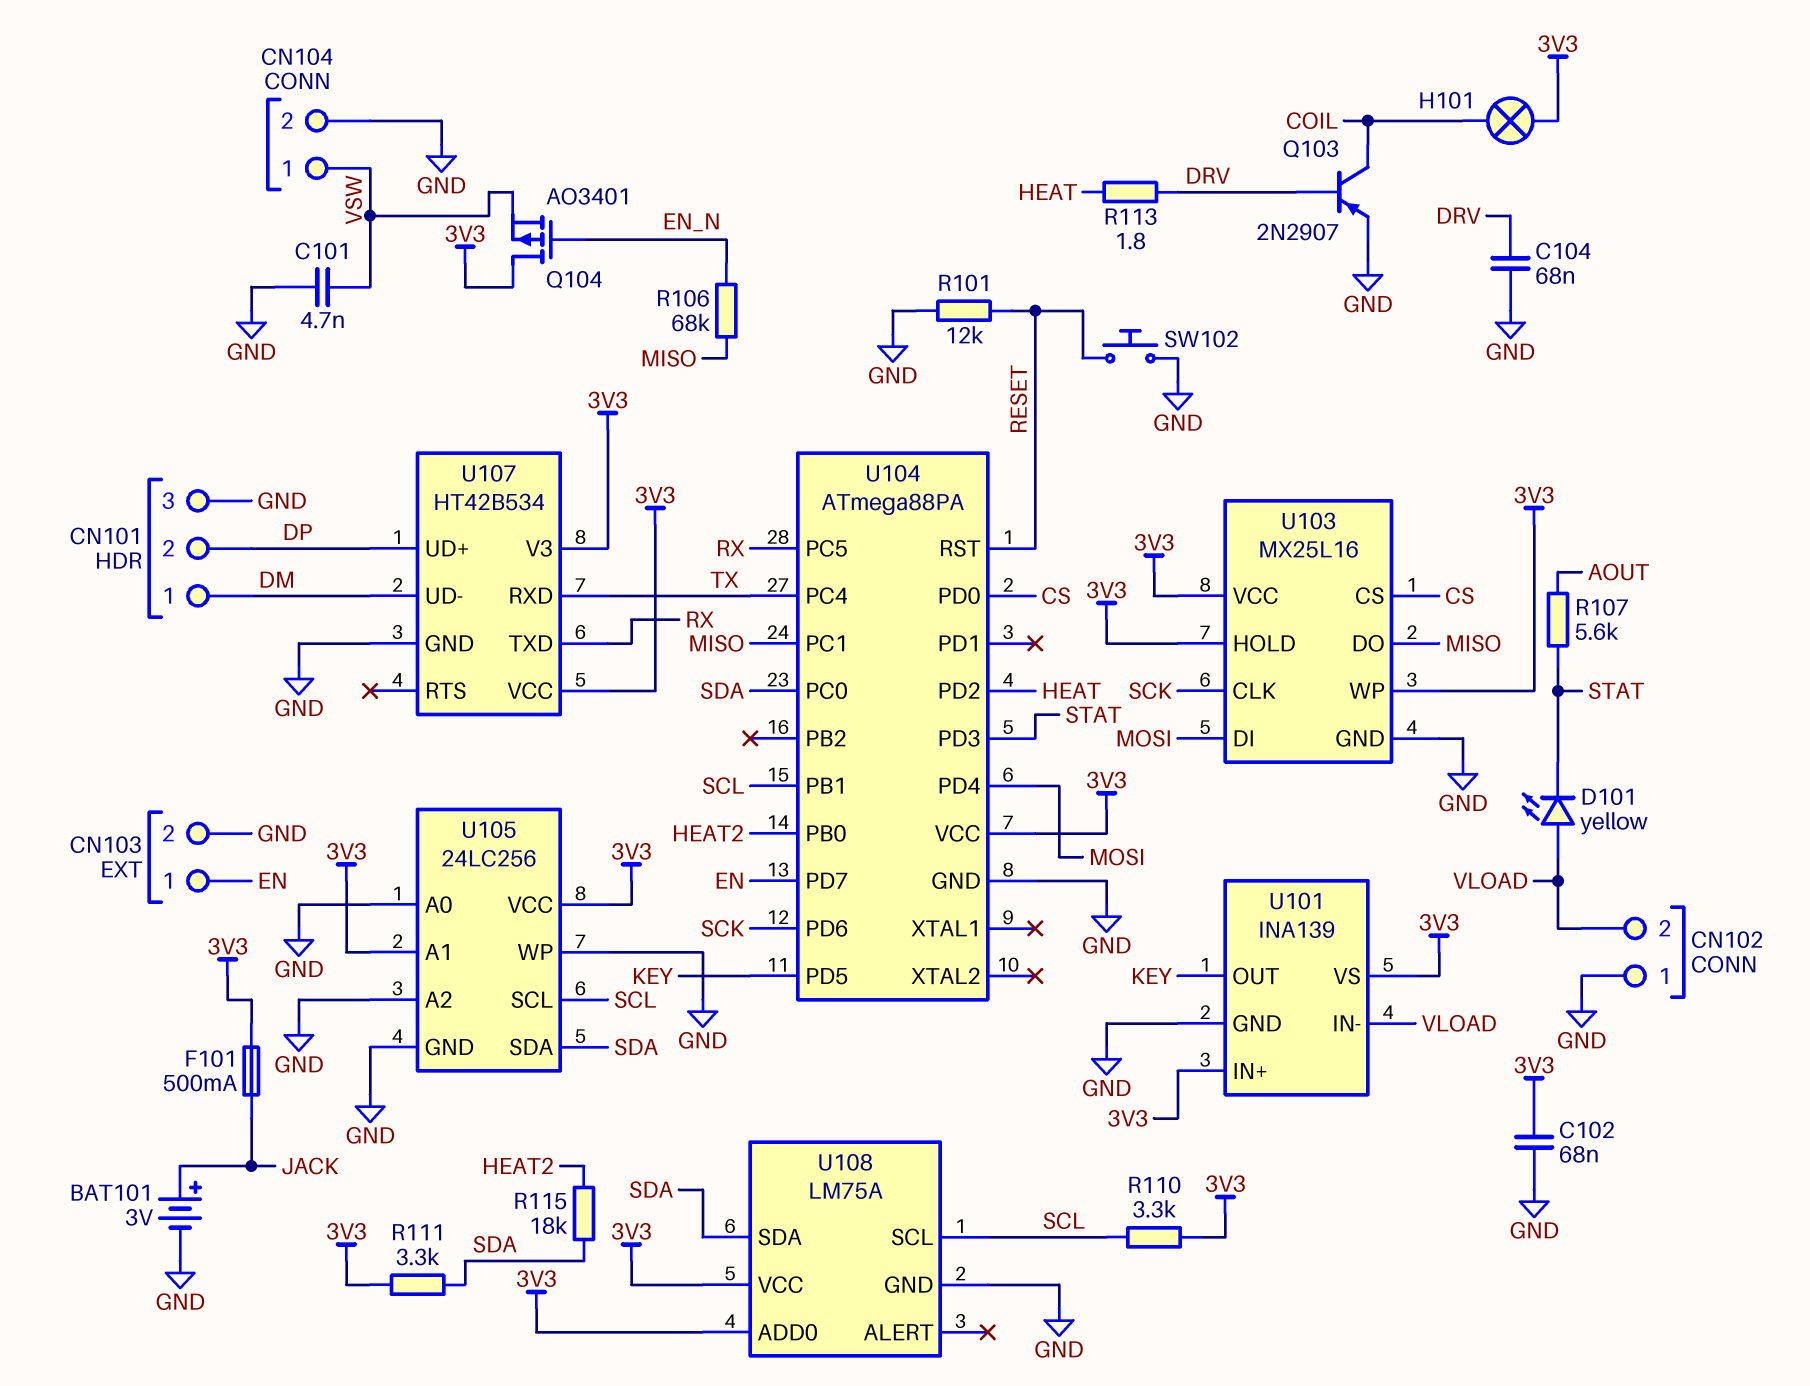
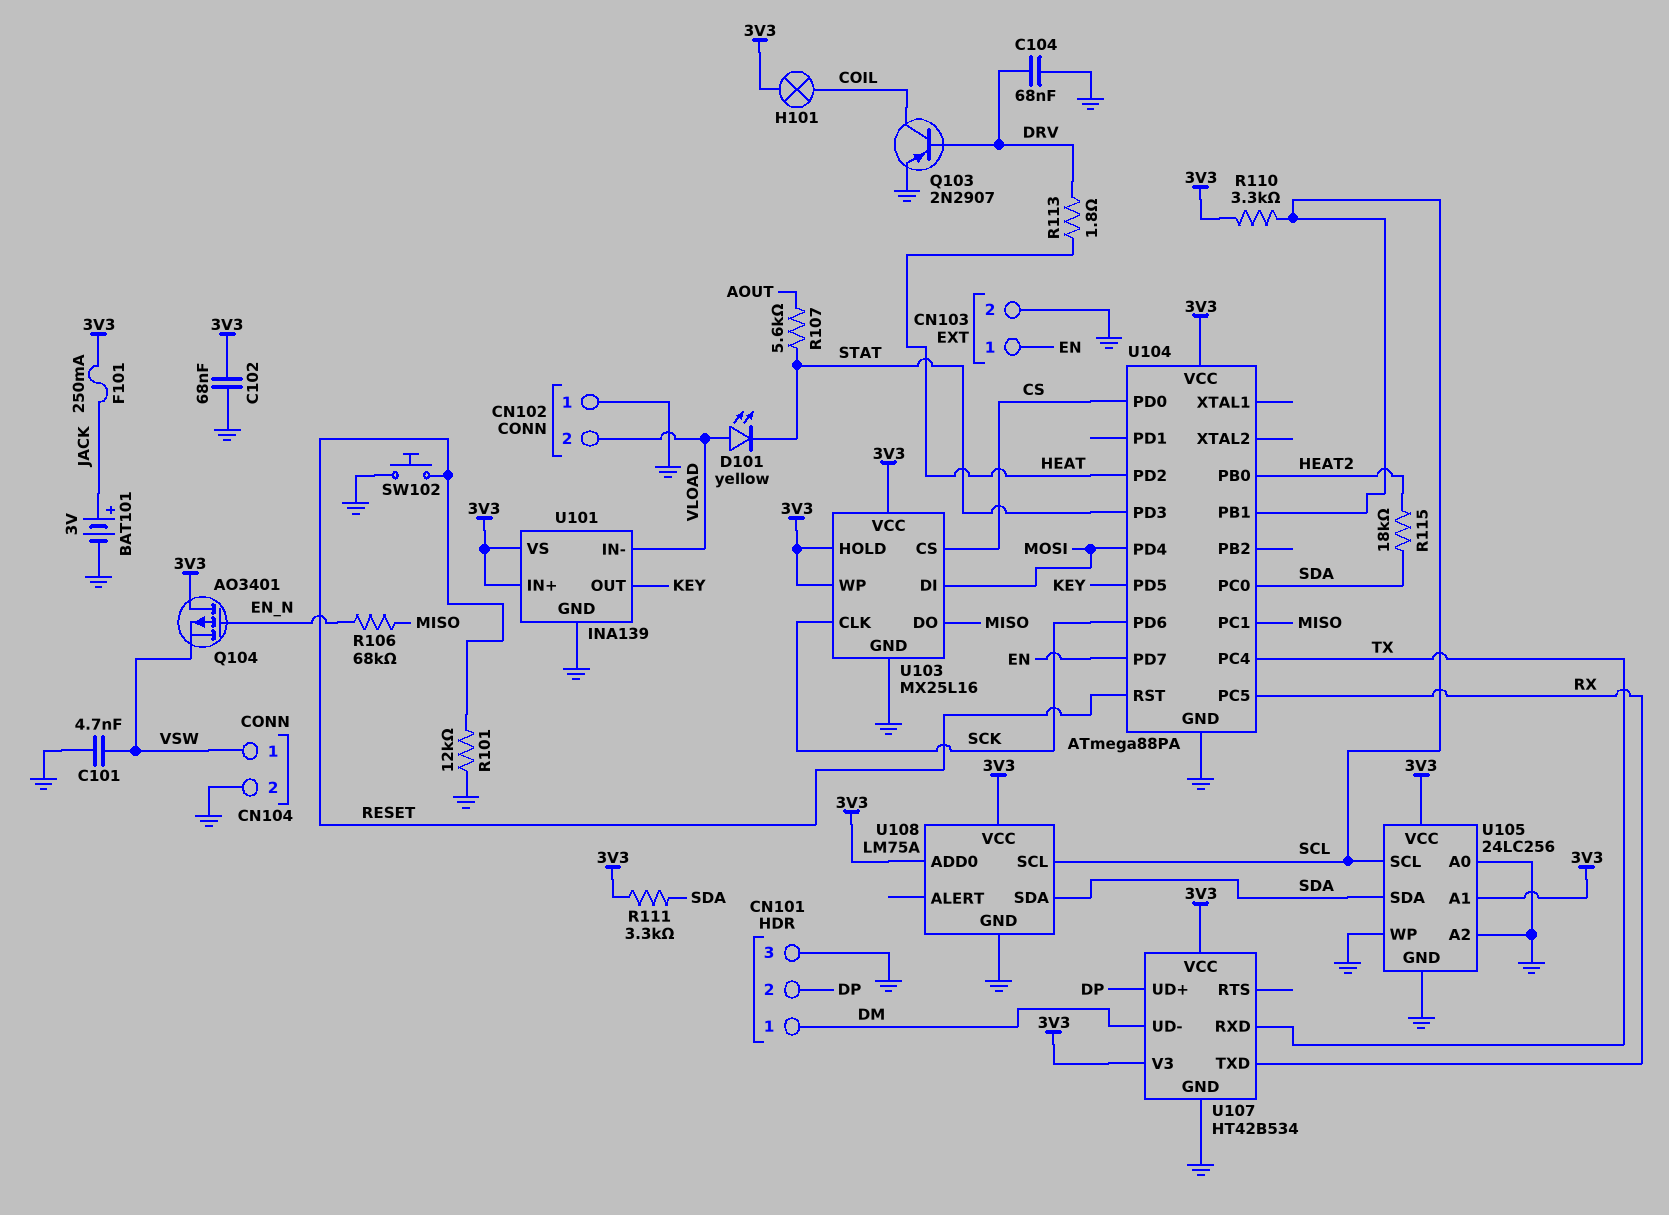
F101: 500mA (3V3, JACK) -> 250mA (3V3, JACK)

